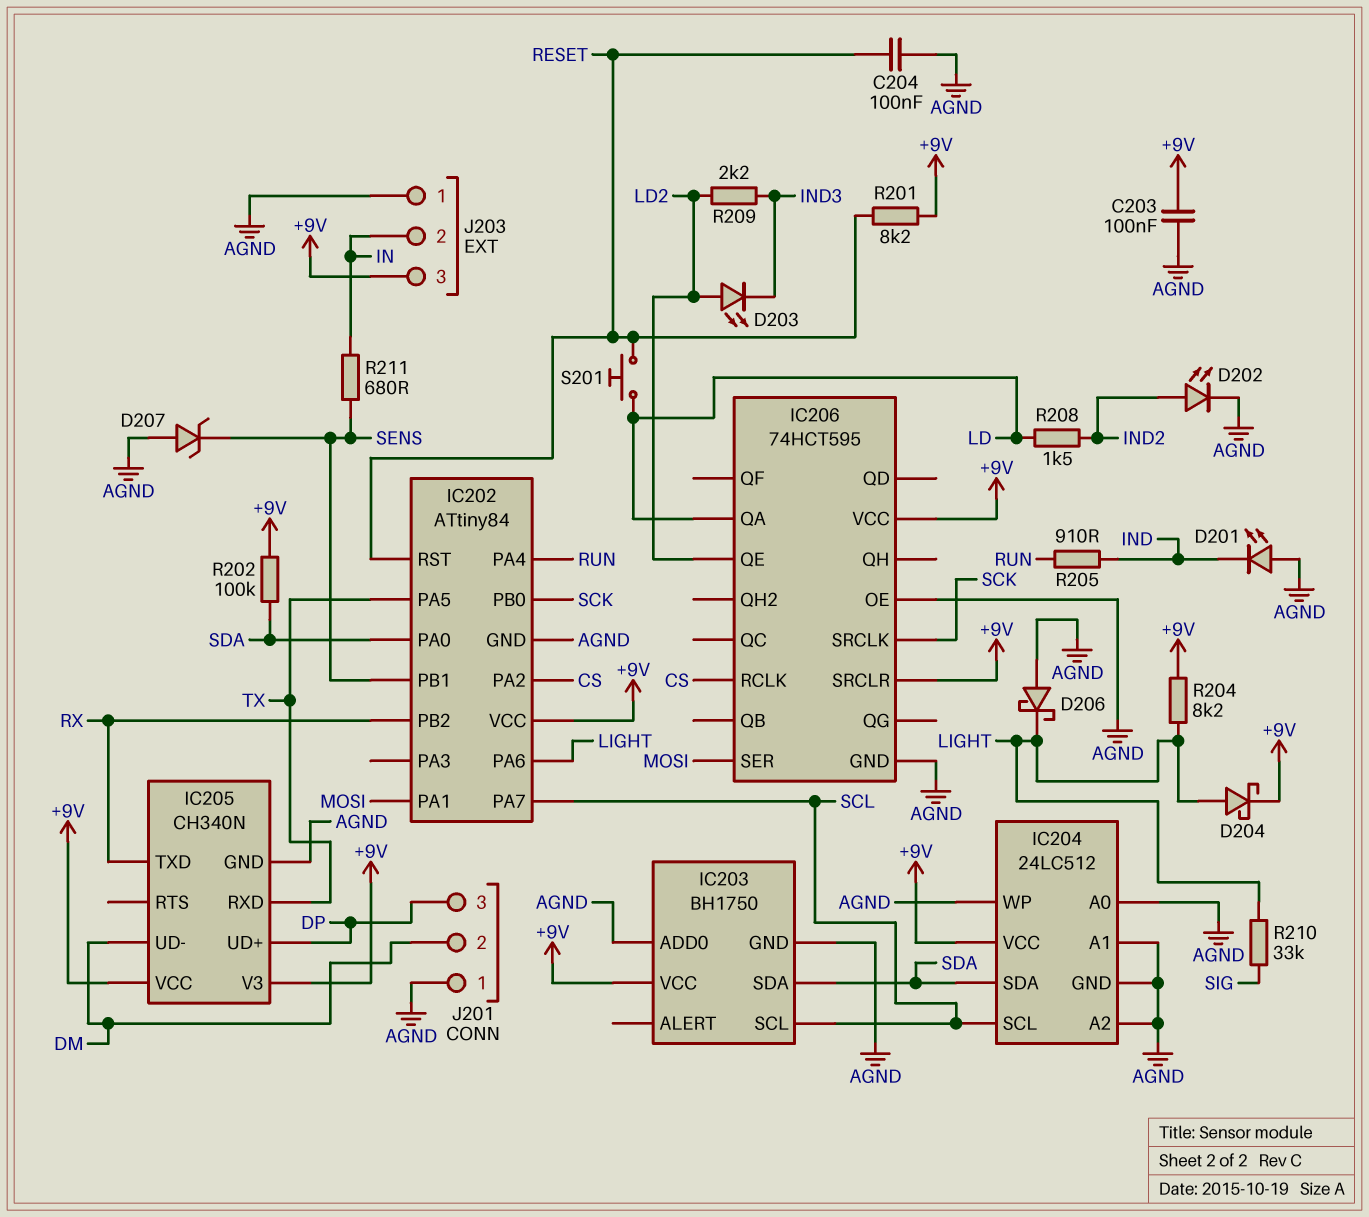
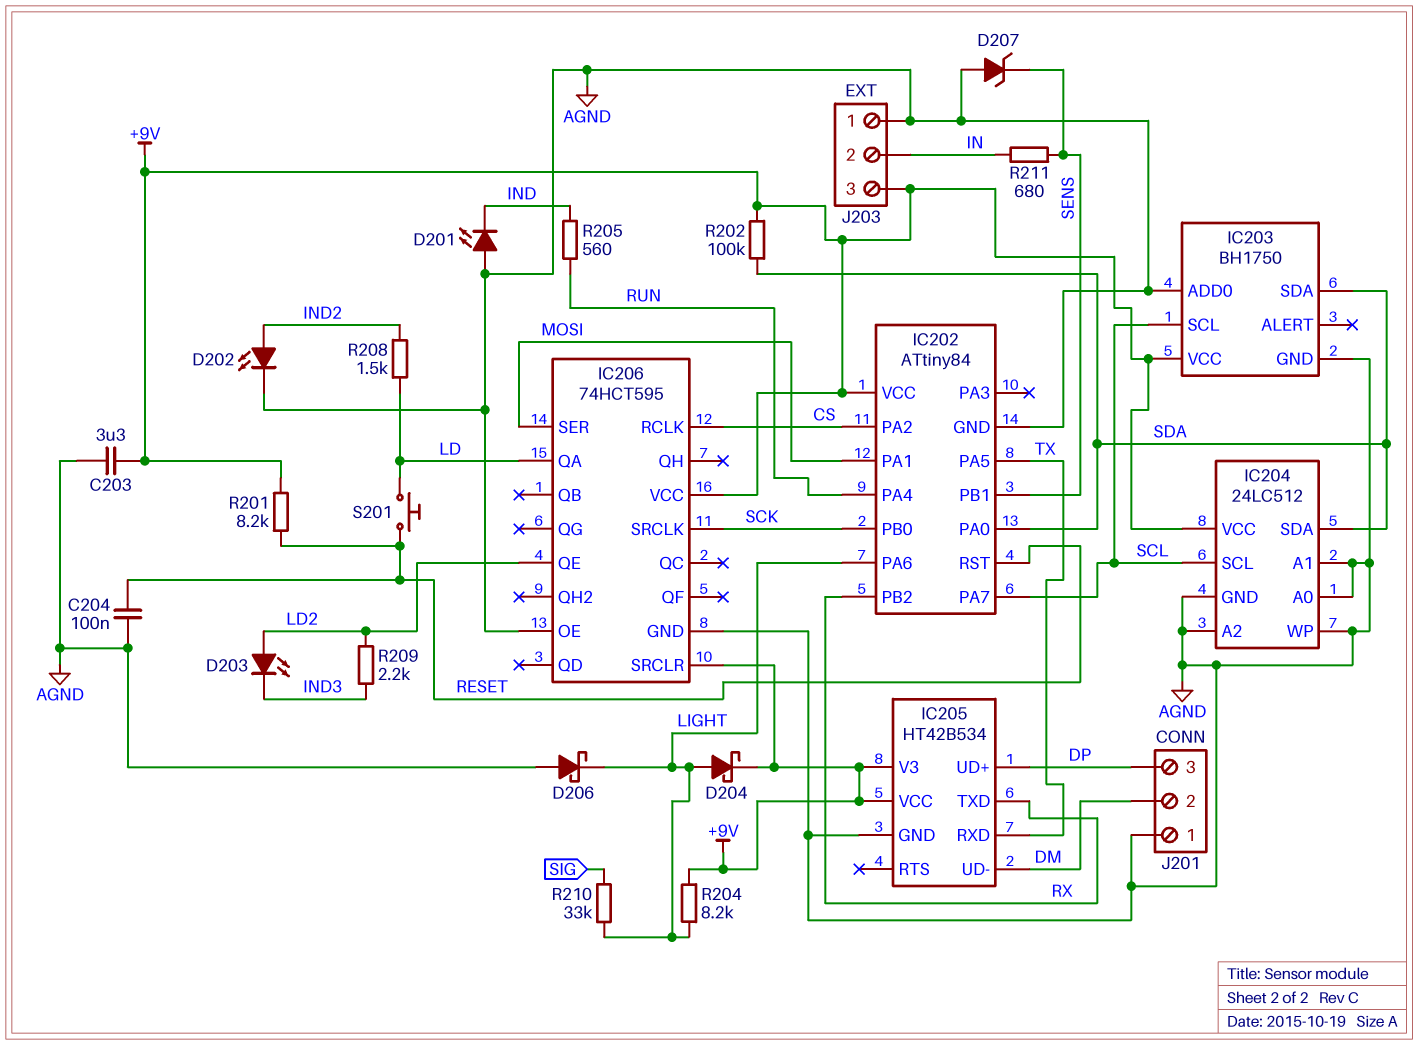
C203: 100nF (+9V, AGND) -> 3.3uF (+9V, AGND)
IC205: CH340N -> HT42B534
R205: 910 (IND, RUN) -> 560 (IND, RUN)

